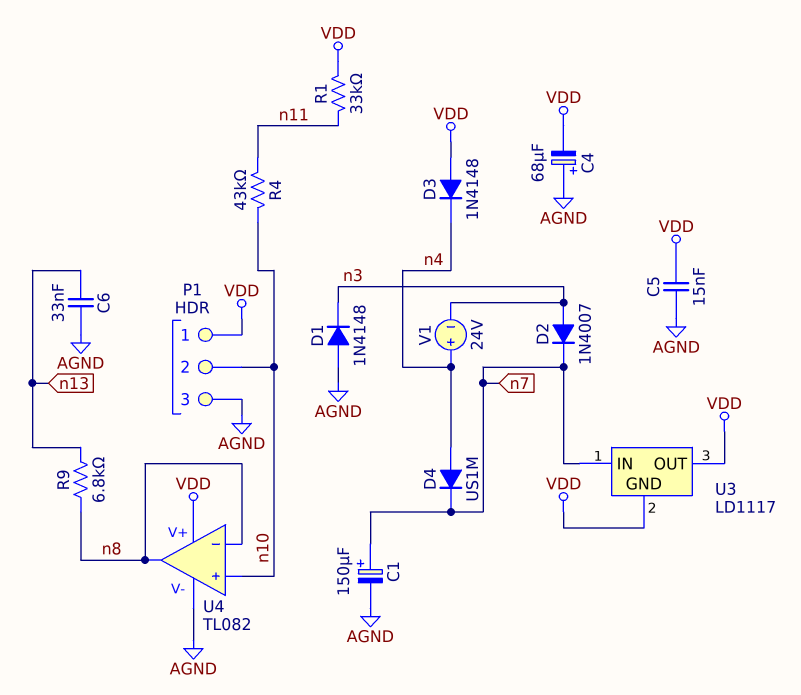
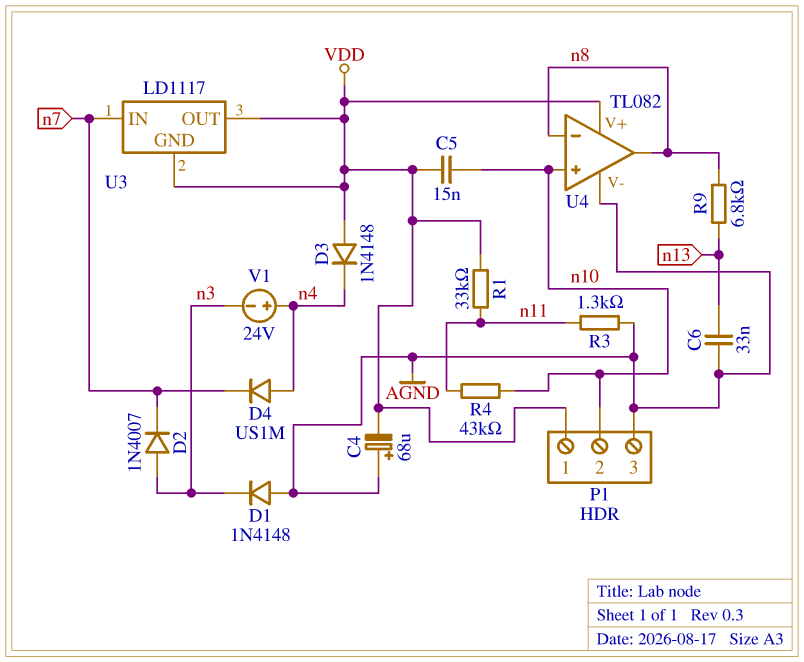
C1: 150uF (plus n7, minus AGND) -> none
C5: 15nF (AGND, VDD) -> 15nF (VDD, n10)
R3: none -> 1.3k (AGND, n11)

